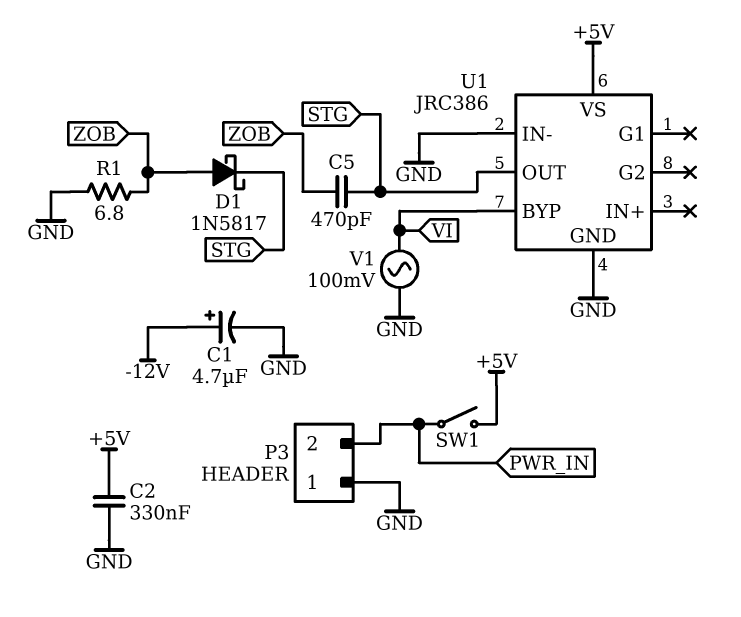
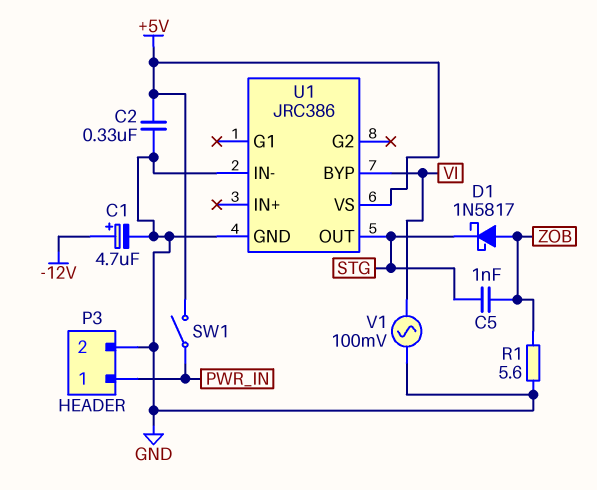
C5: 470pF (STG, ZOB) -> 1nF (STG, ZOB)
P3 pin 1: GND -> PWR_IN
P3 pin 2: PWR_IN -> GND
R1: 6.8 (GND, ZOB) -> 5.6 (GND, ZOB)

